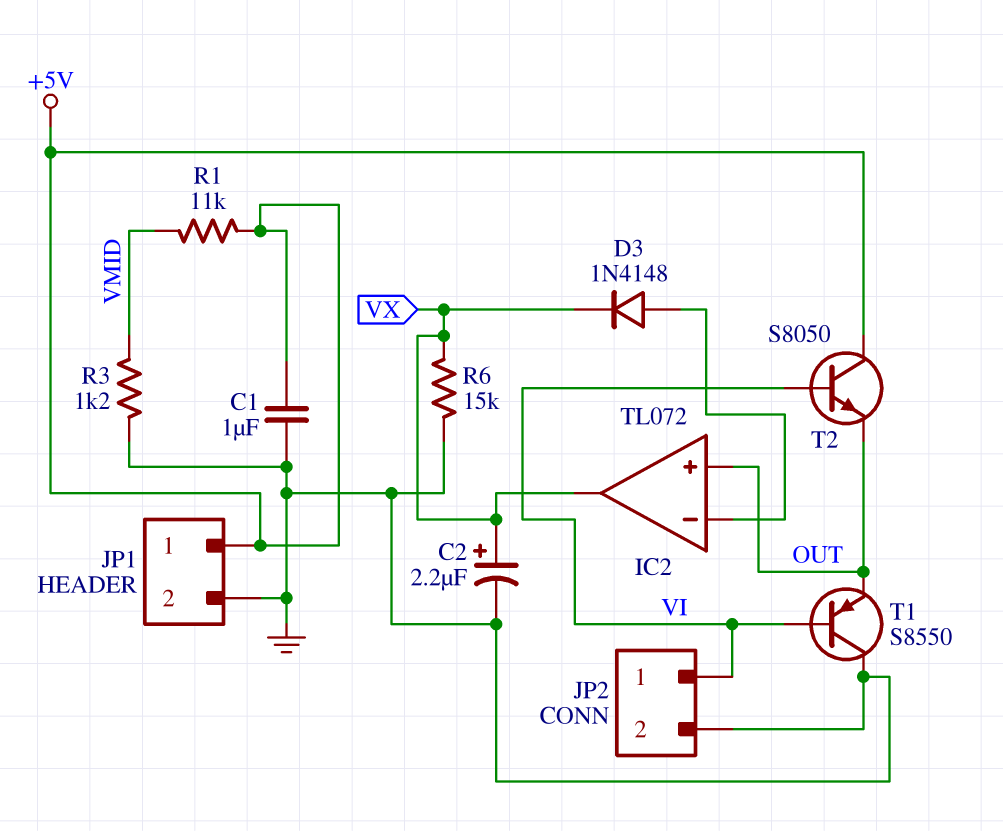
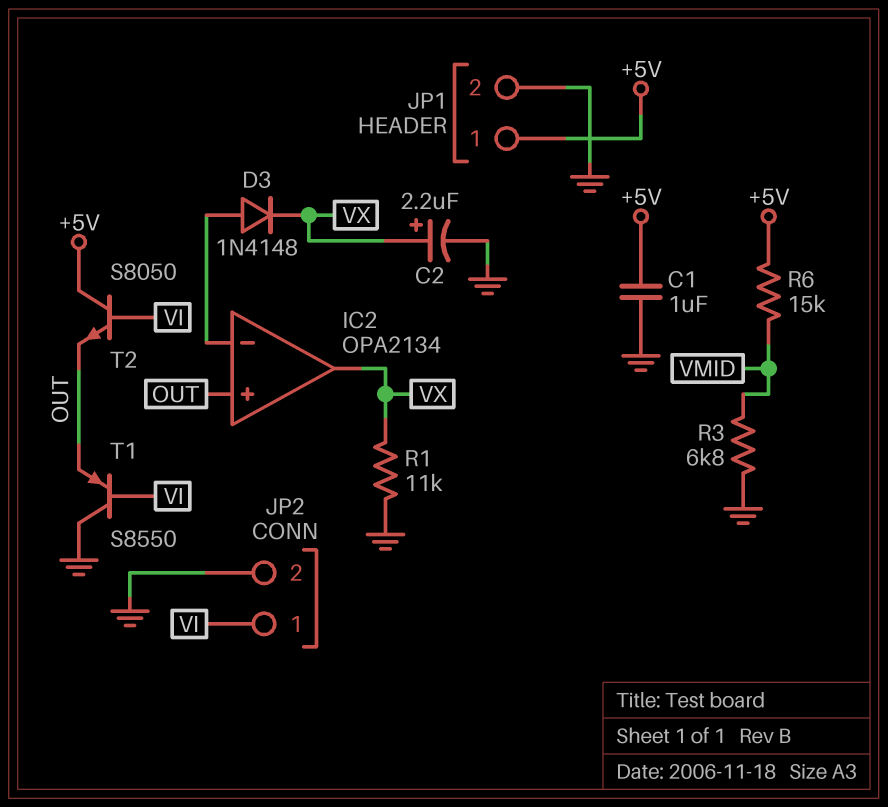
IC2: TL072 -> OPA2134
R1: 11k (+5V, VMID) -> 11k (GND, VX)
R3: 1.2k (GND, VMID) -> 6.8k (GND, VMID)
R6: 15k (GND, VX) -> 15k (+5V, VMID)

